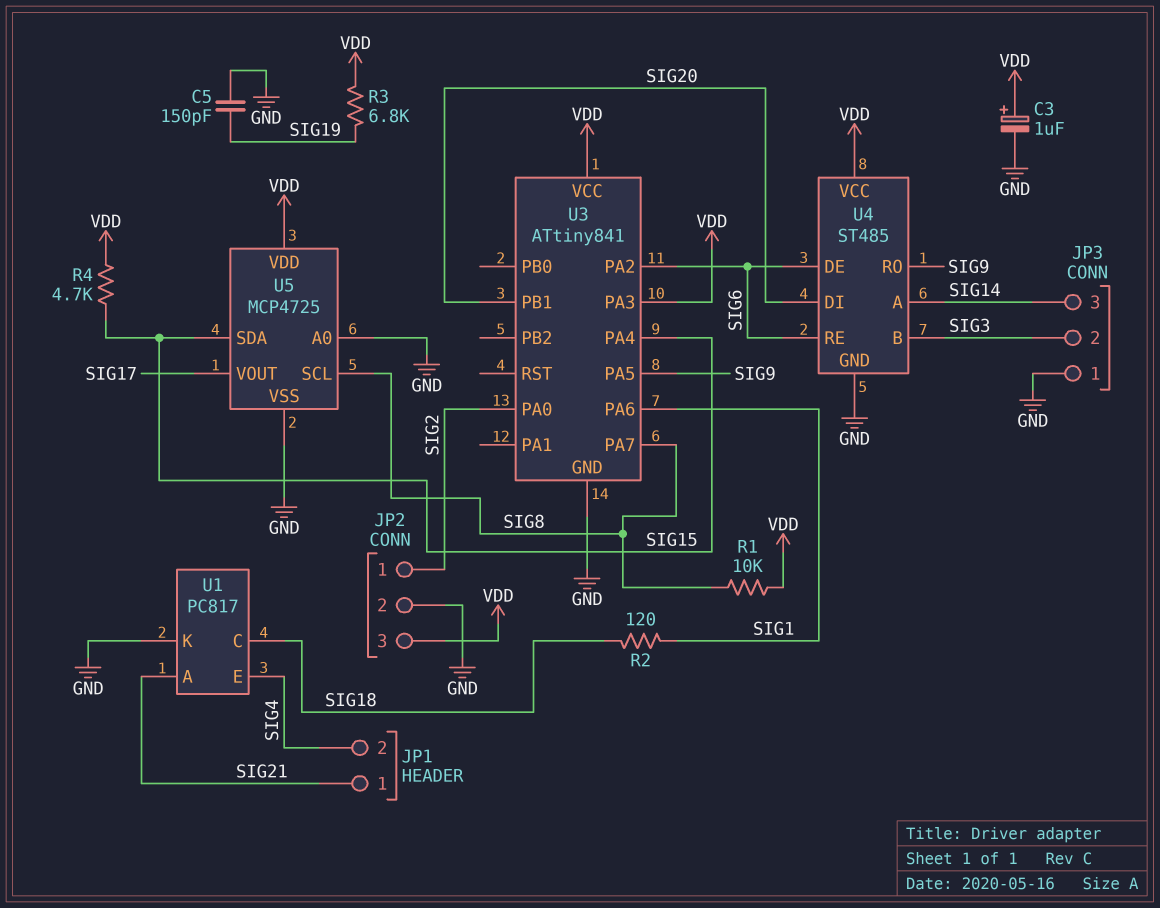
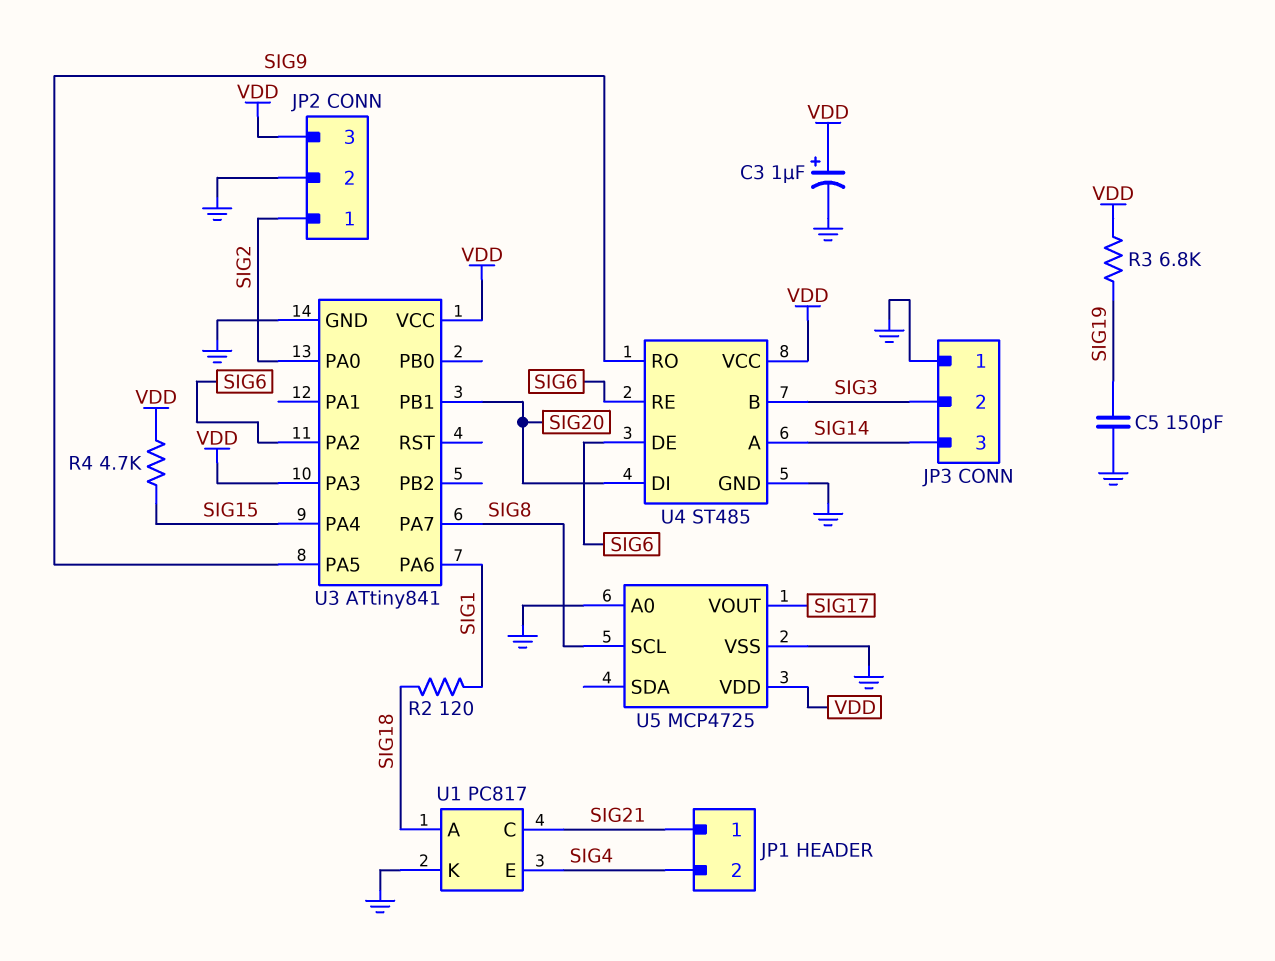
R1: 10k (SIG8, VDD) -> none
U1 pin A: SIG21 -> SIG18
U1 pin C: SIG18 -> SIG21
U5 pin SDA: SIG15 -> none

